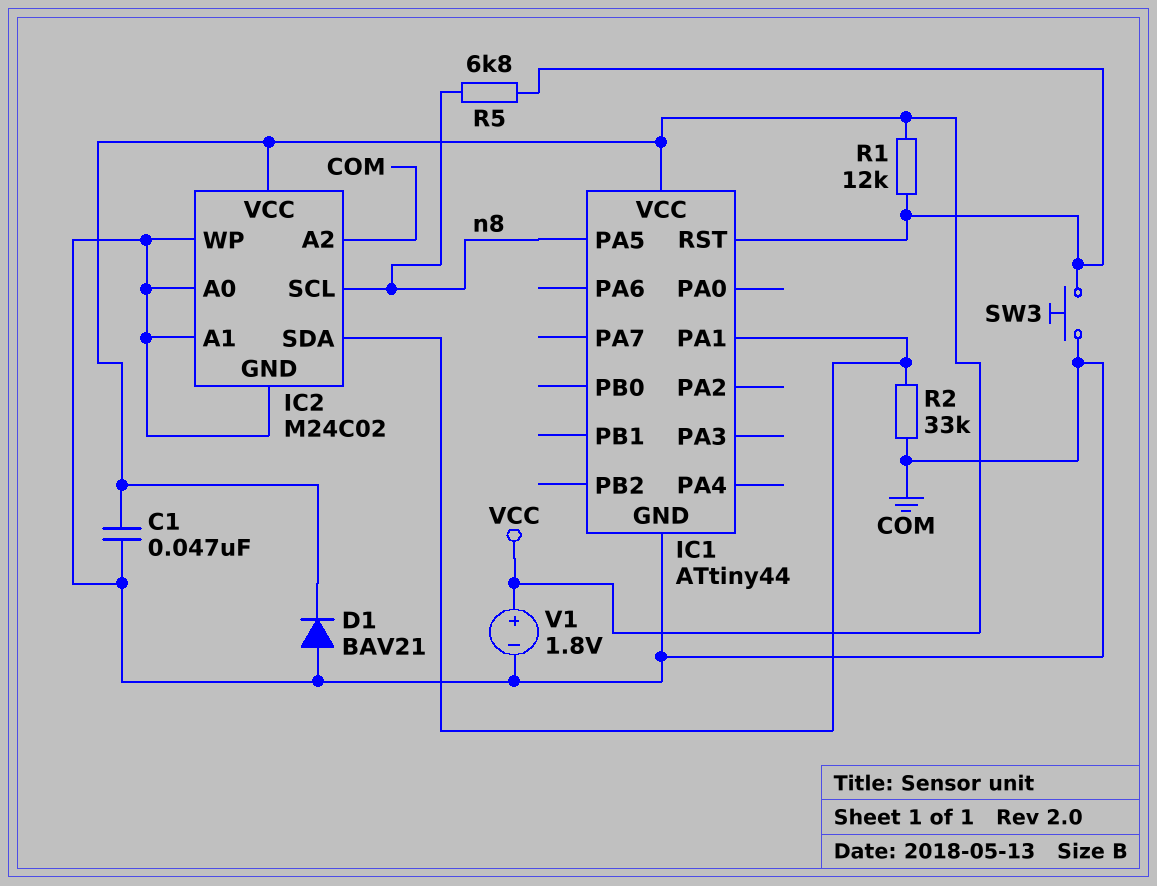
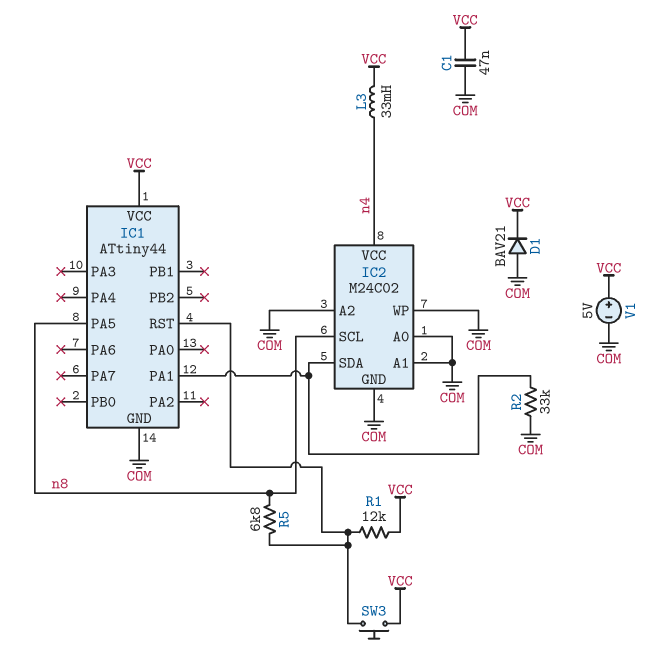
IC2 pin VCC: VCC -> n4
L3: none -> 33mH (VCC, n4)
SW3: button (COM, IC1/RST) -> button (IC1/RST, VCC)
V1: 1.8V (plus VCC, minus COM) -> 5V (plus VCC, minus COM)

